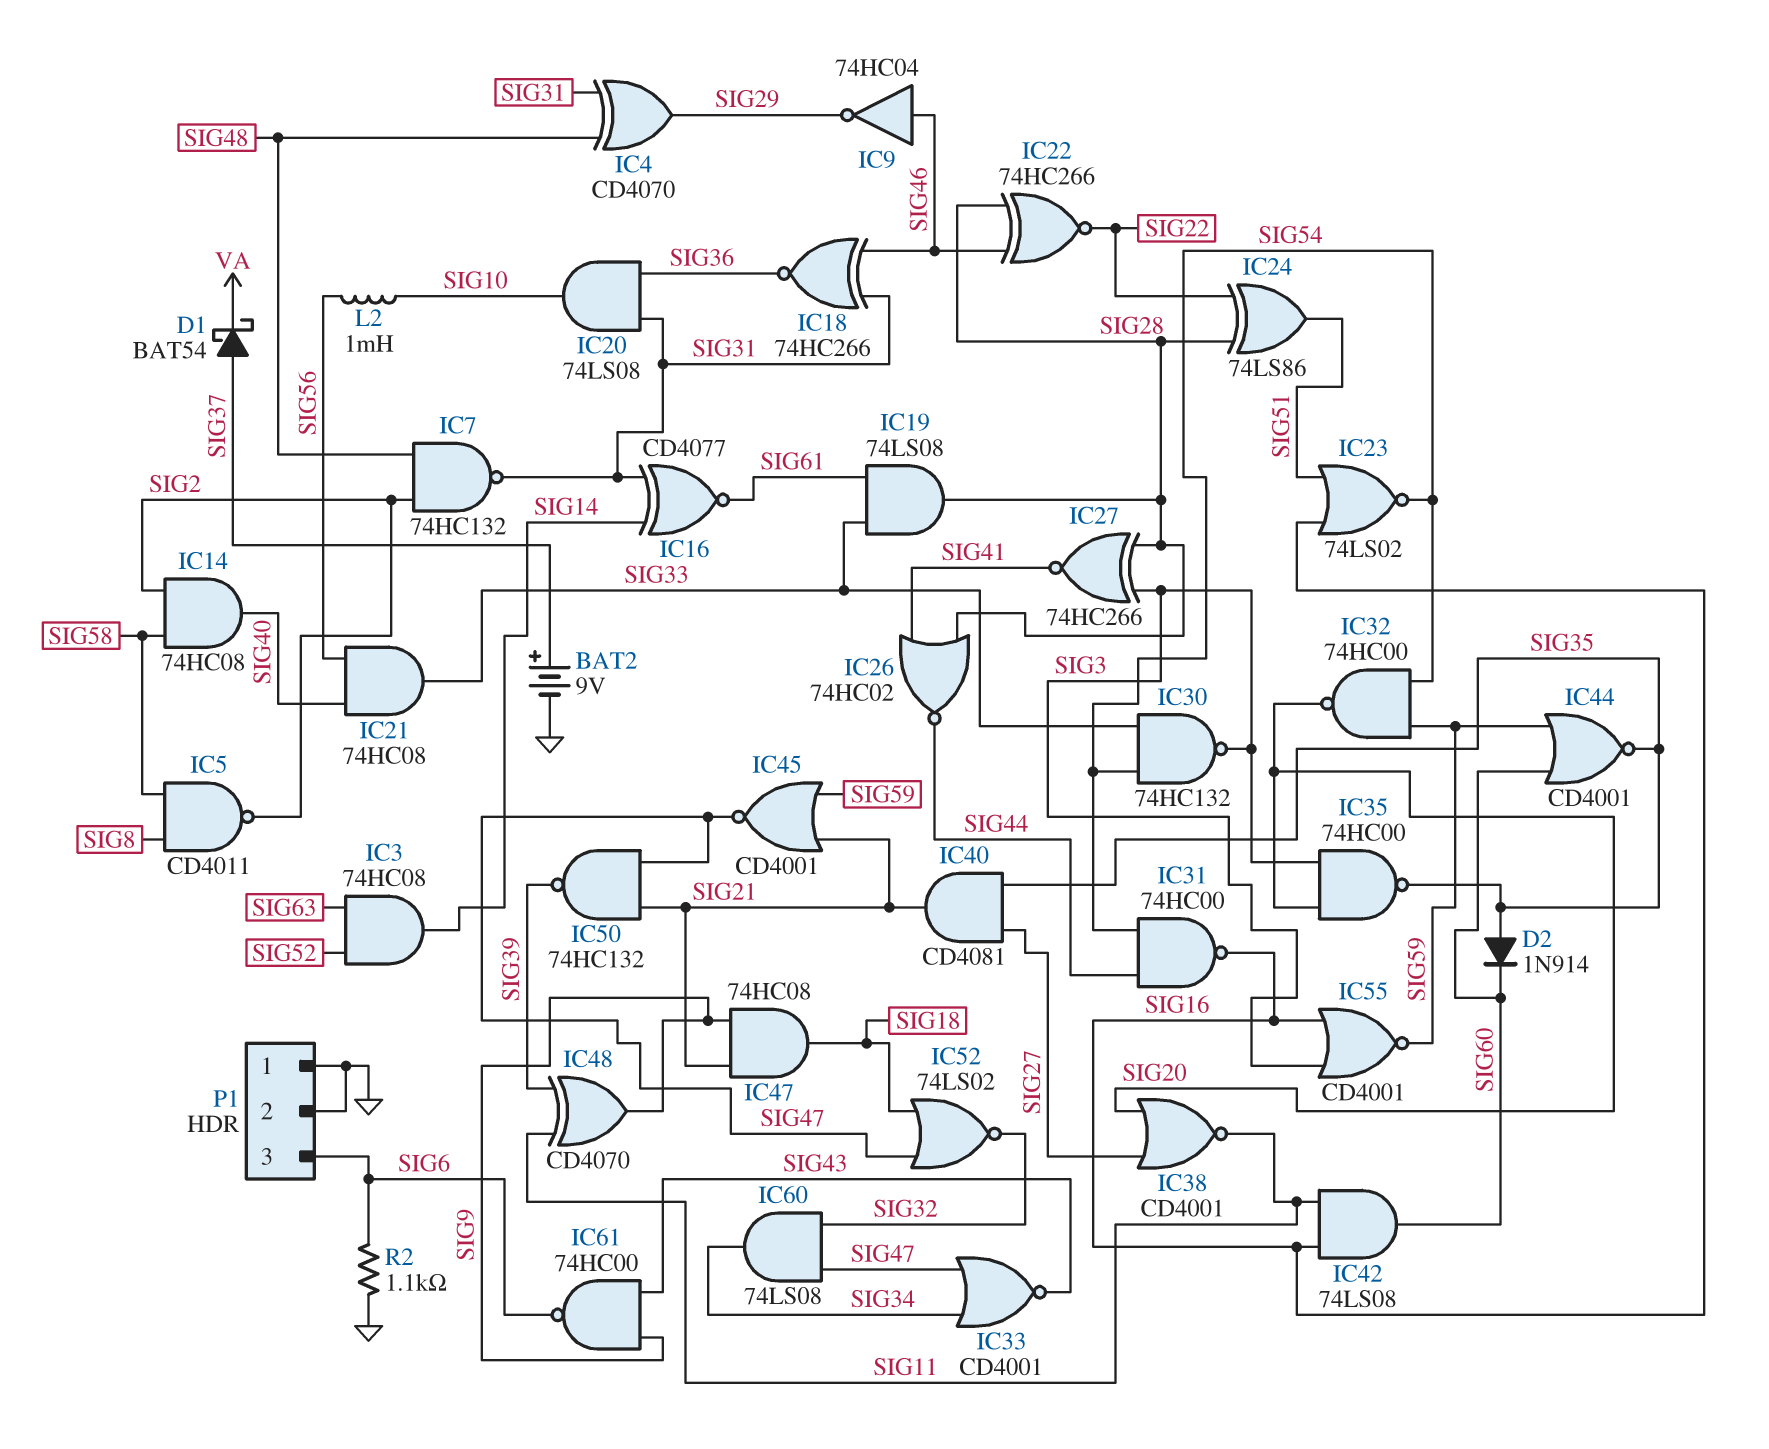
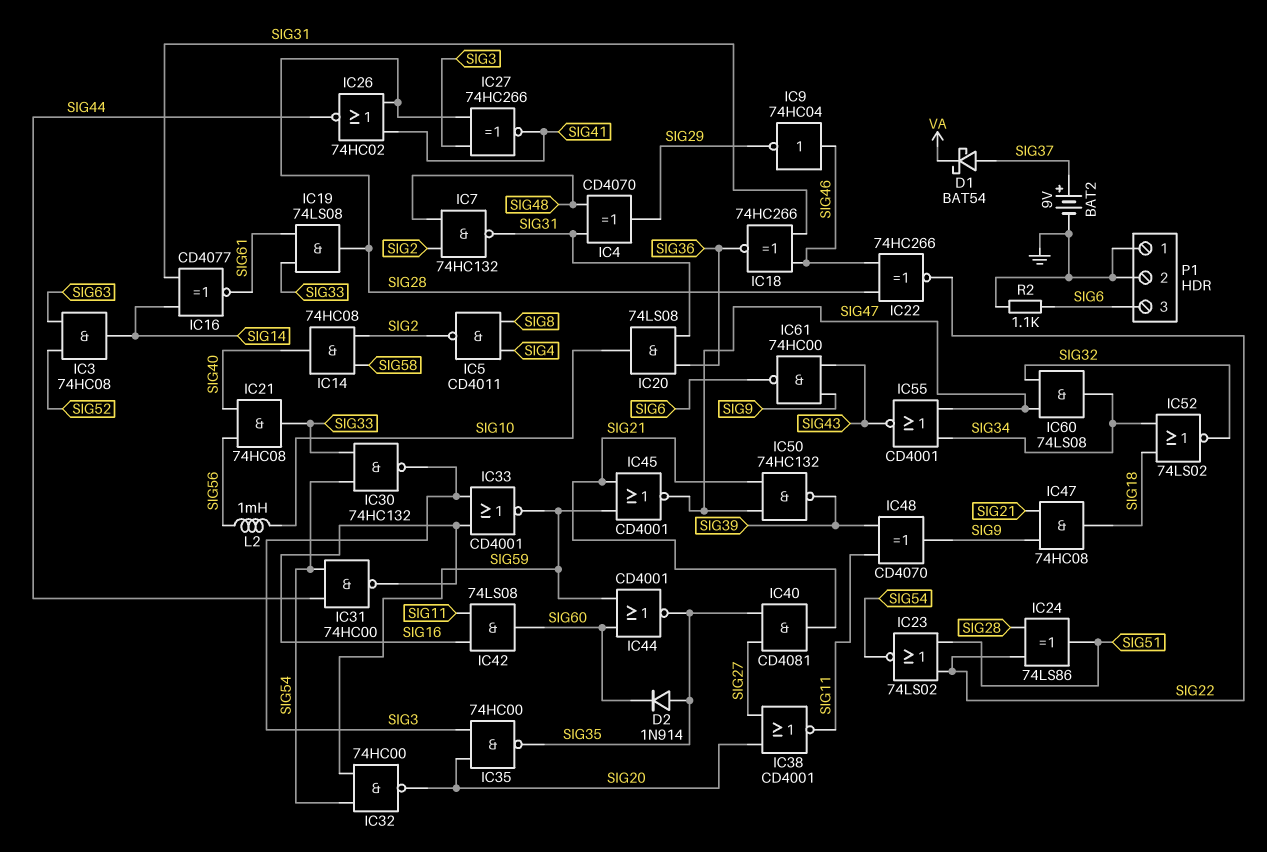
IC5: NAND CD4011 (in SIG8, in SIG58, out SIG2) -> NAND CD4011 (in SIG4, in SIG8, out SIG2)
IC23: NOR 74LS02 (in SIG16, in SIG51, out SIG54) -> NOR 74LS02 (in SIG22, in SIG51, out SIG54)
IC33: NOR CD4001 (in SIG34, in SIG47, out SIG43) -> NOR CD4001 (in SIG3, in SIG16, out SIG59)
IC52: NOR 74LS02 (in SIG18, in SIG47, out SIG32) -> NOR 74LS02 (in SIG18, in SIG34, out SIG32)
IC55: NOR CD4001 (in SIG3, in SIG16, out SIG59) -> NOR CD4001 (in SIG34, in SIG47, out SIG43)

